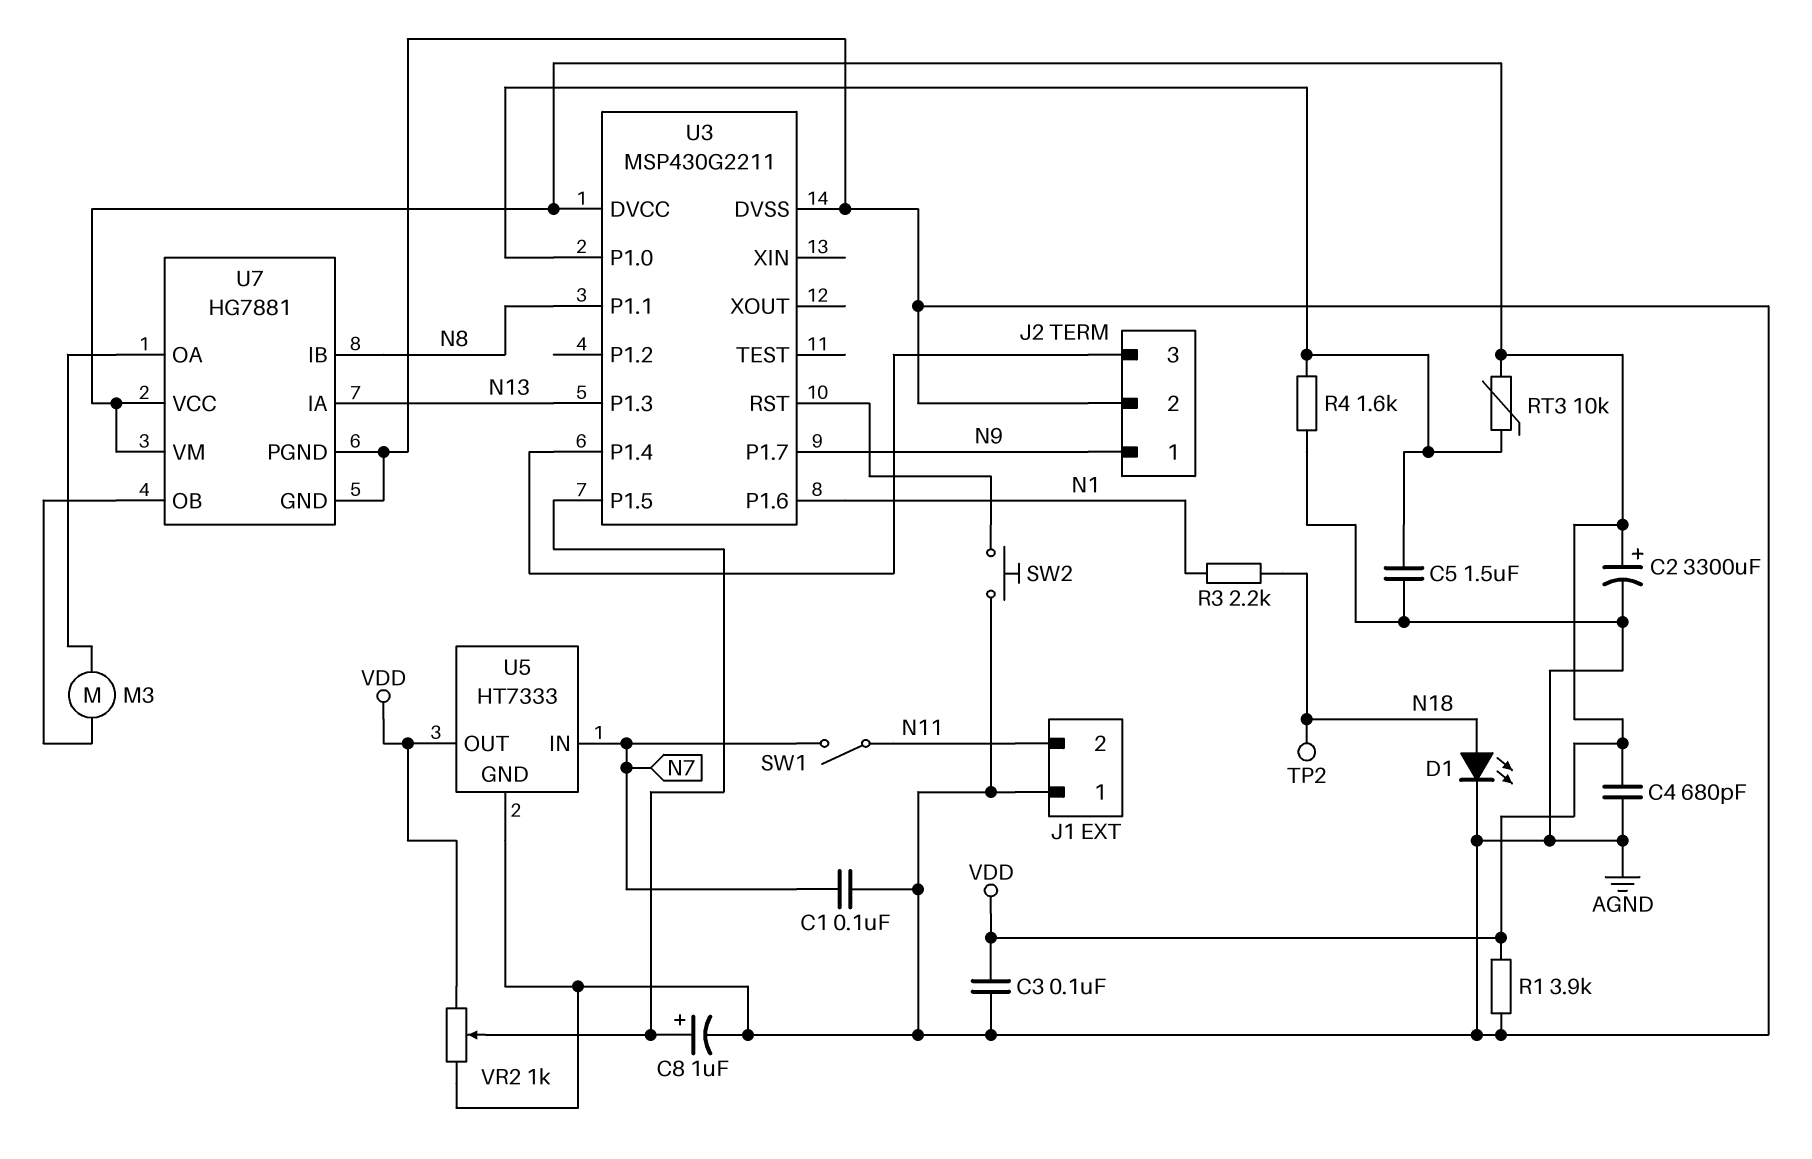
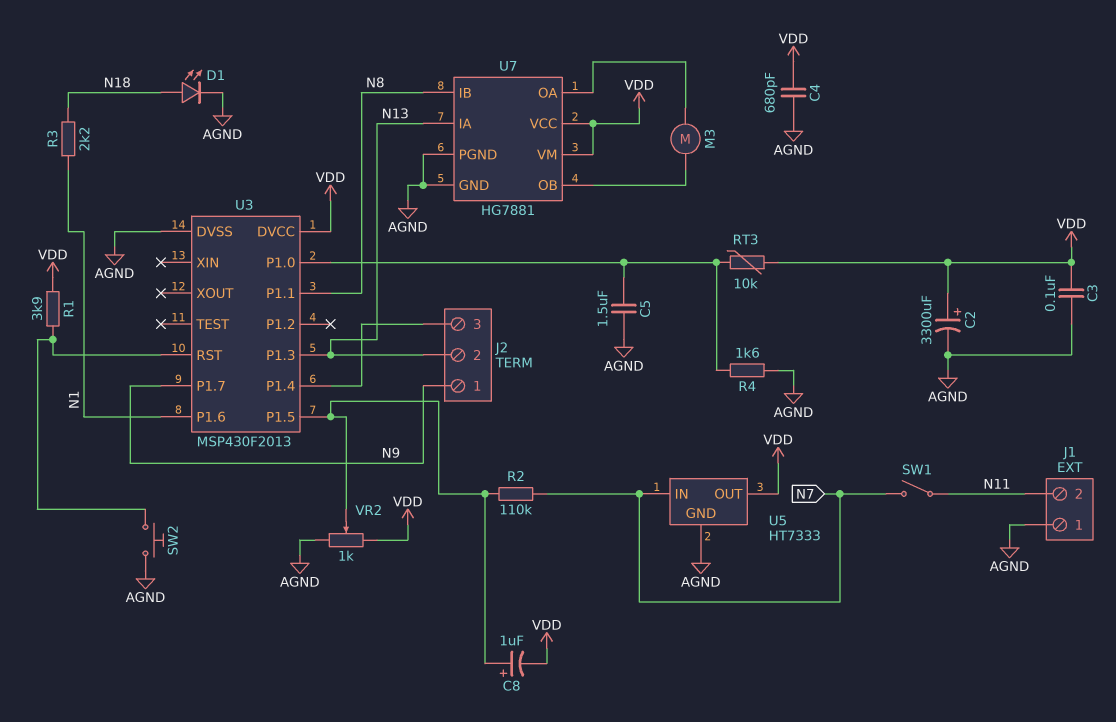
C1: 100nF (AGND, N7) -> none
C8: 1uF (plus U3/P1.5, minus AGND) -> 1uF (plus U3/P1.5, minus VDD)
J2 pin 2: AGND -> N13
R1: 3.9k (AGND, VDD) -> 3.9k (U3/RST, VDD)
R2: none -> 110k (N7, U3/P1.5)
TP2: test point (N18) -> none
U3: MSP430G2211 -> MSP430F2013

